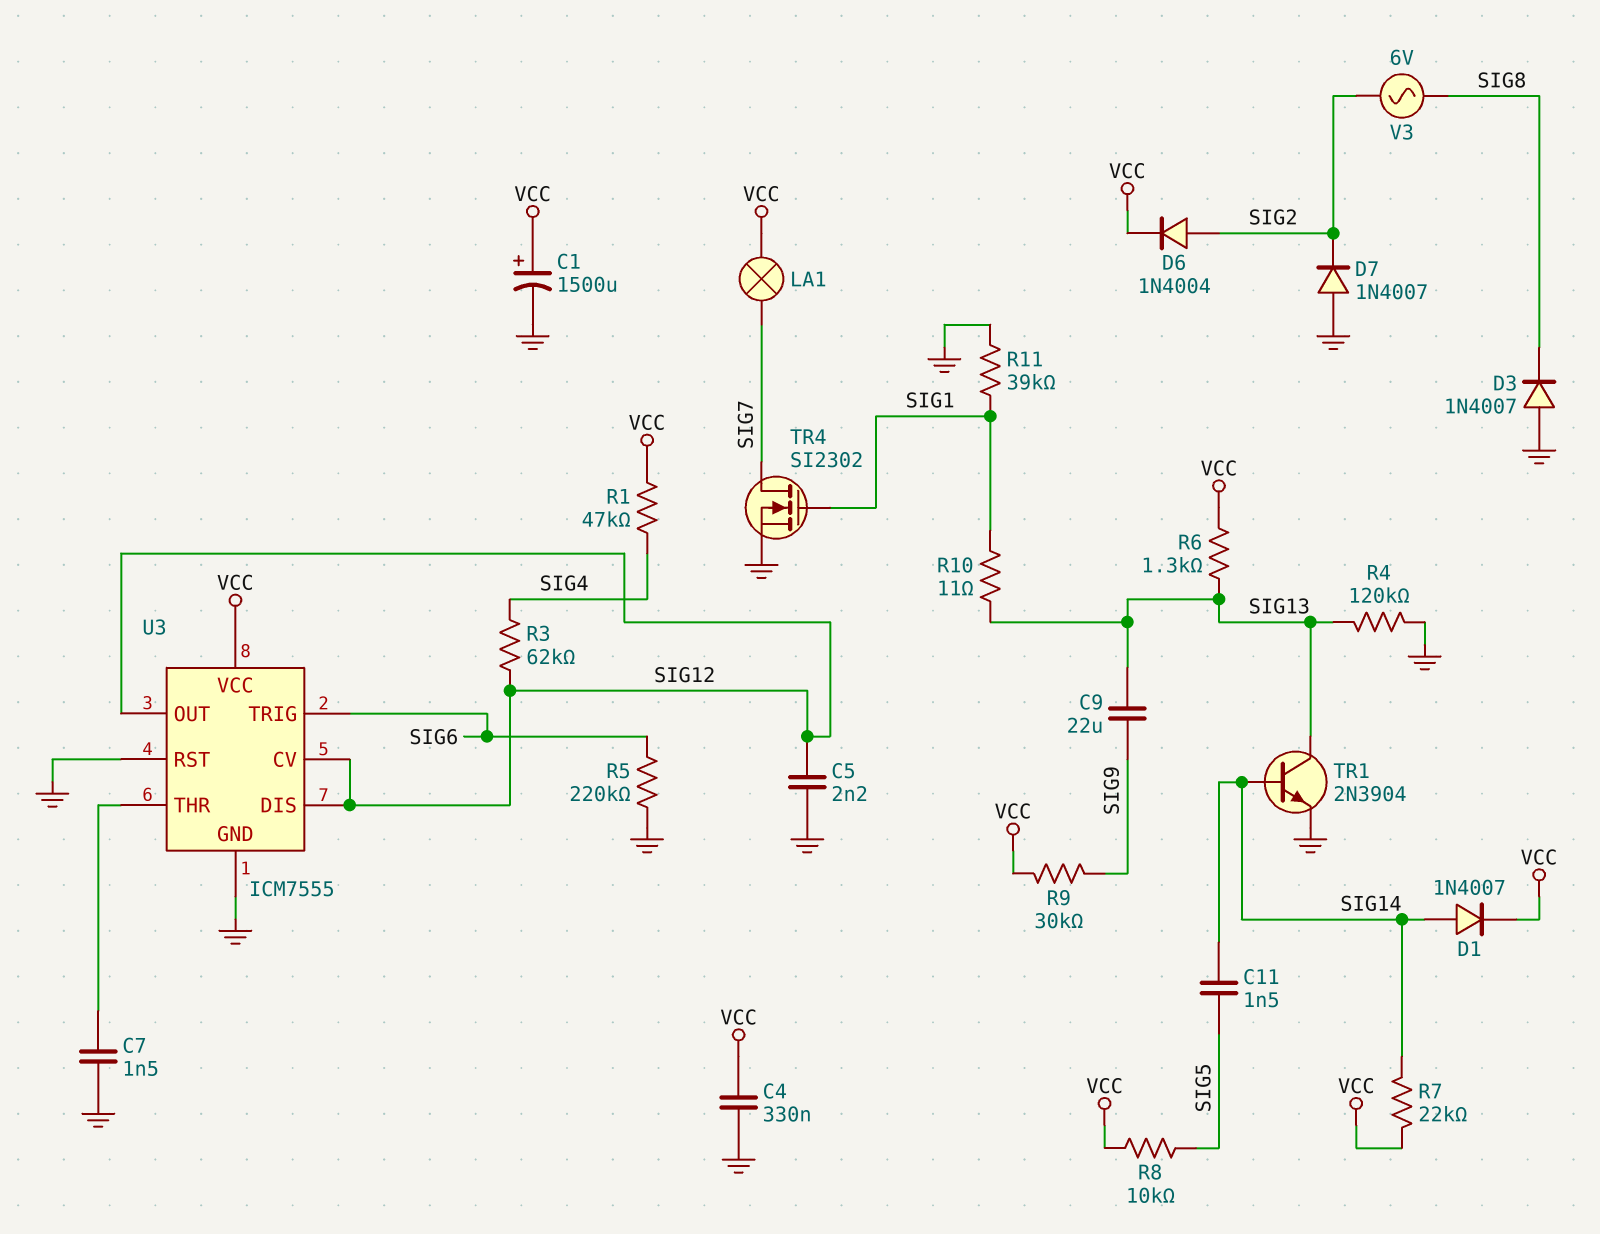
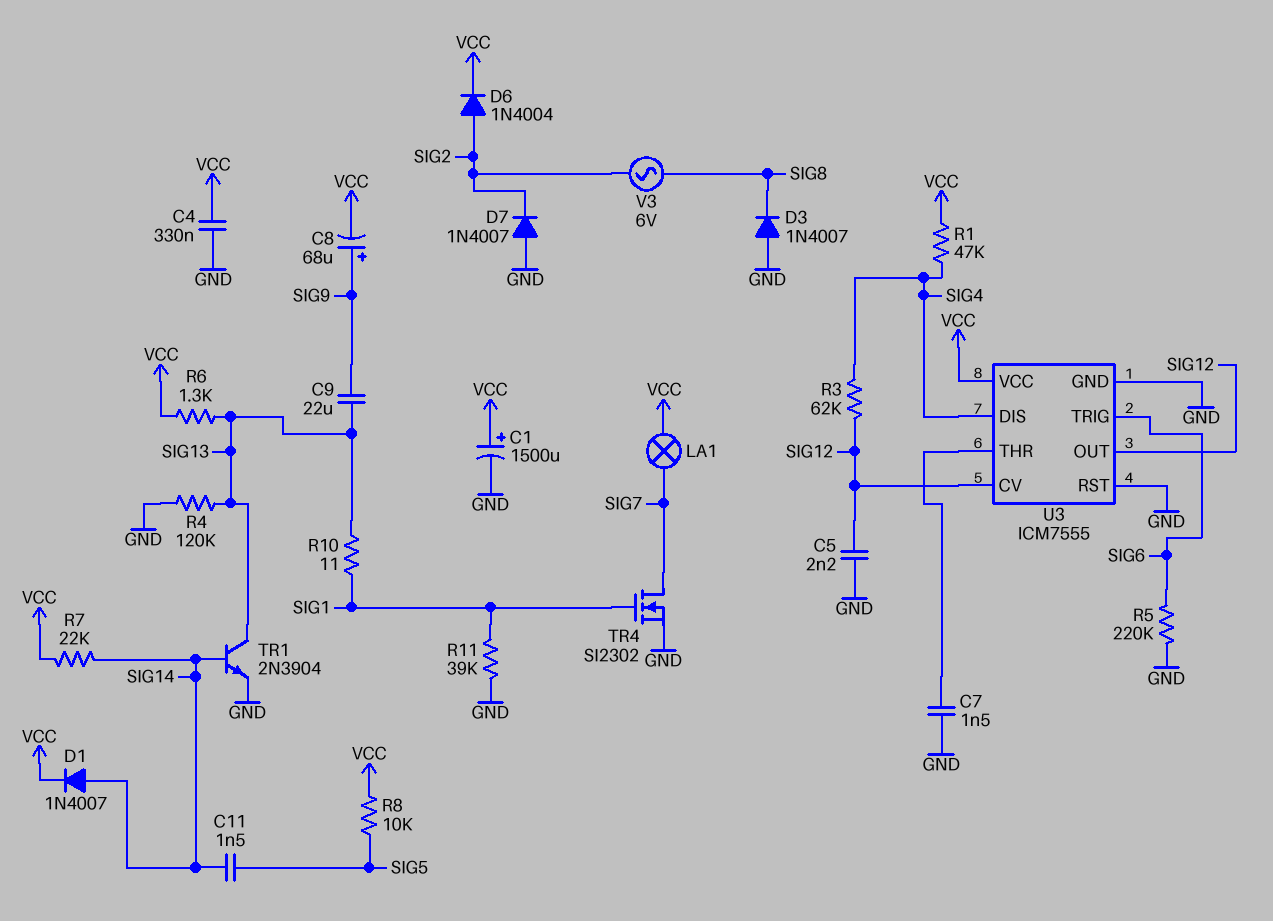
C8: none -> 68uF (plus SIG9, minus VCC)
R9: 30k (SIG9, VCC) -> none
U3 pin DIS: SIG12 -> SIG4

